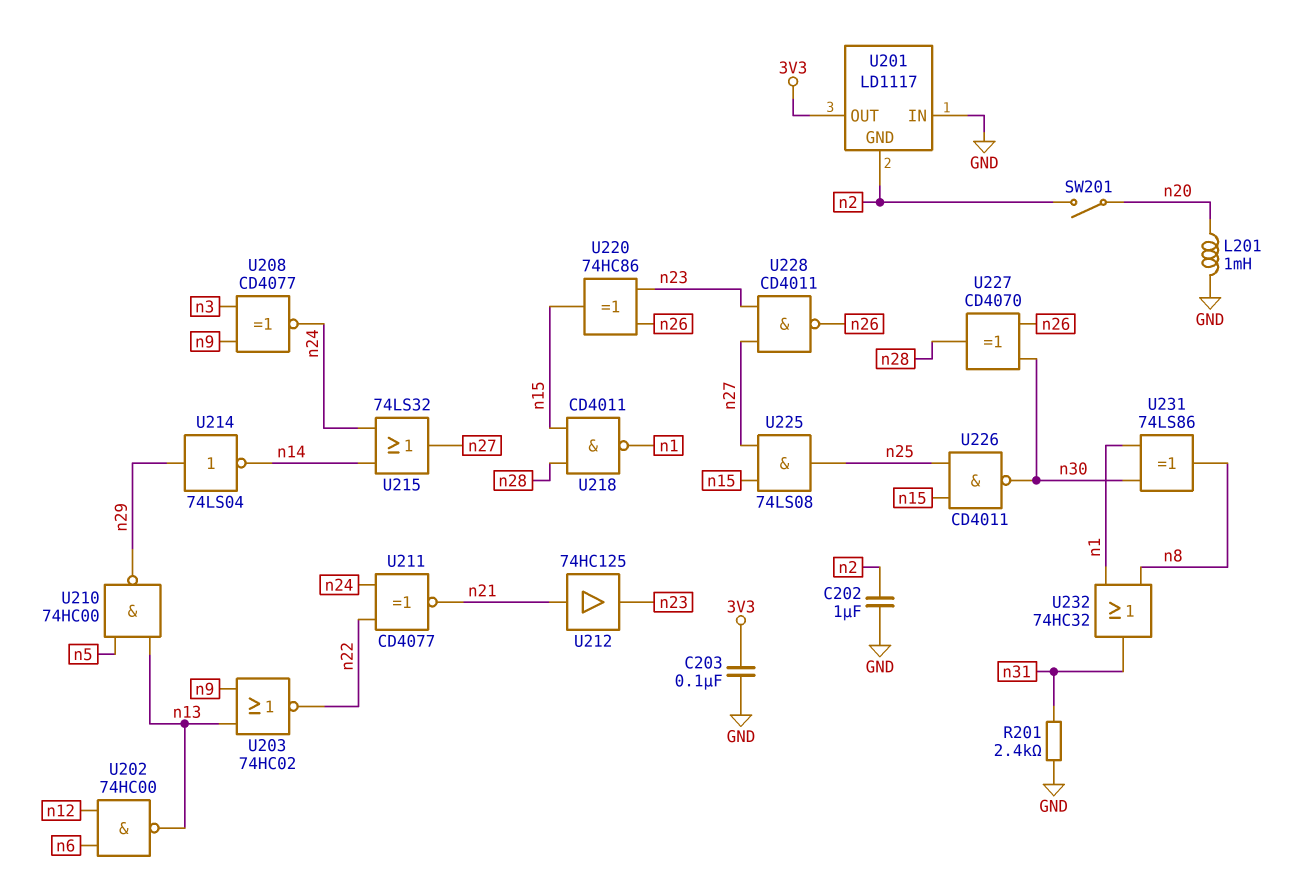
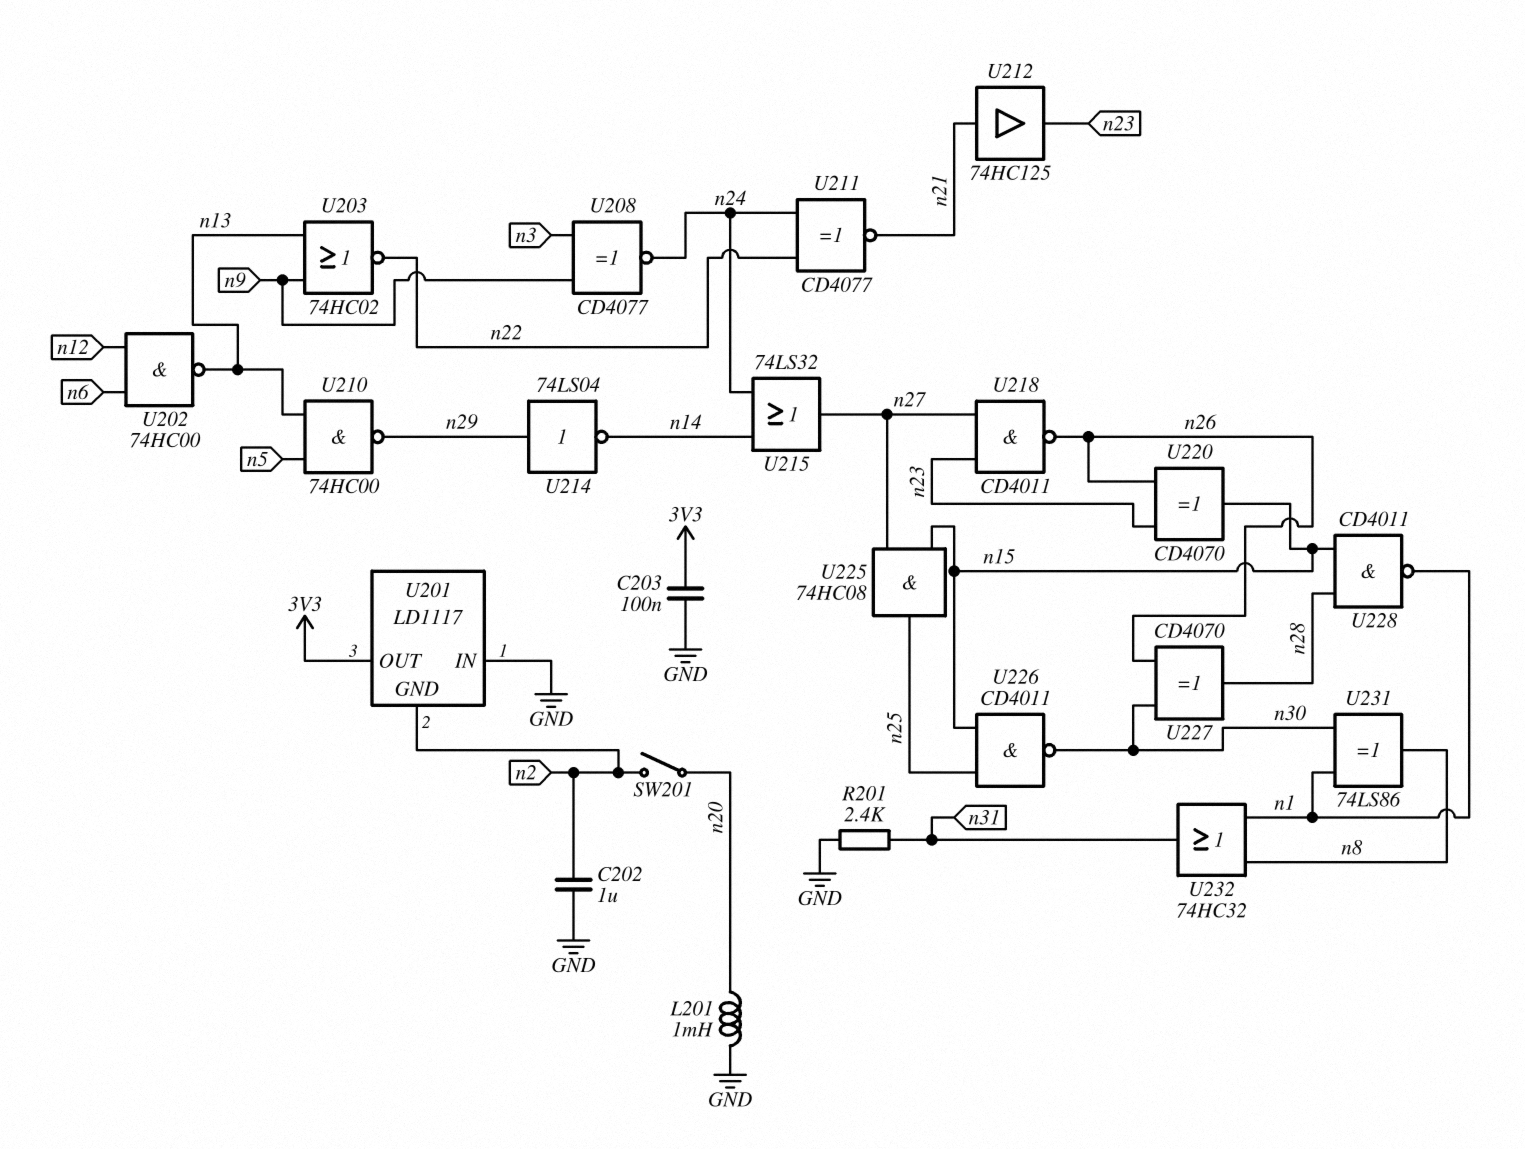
U218: NAND CD4011 (in n15, in n28, out n1) -> NAND CD4011 (in n23, in n27, out n26)
U220: XOR 74HC86 (in n23, in n26, out n15) -> XOR CD4070 (in n23, in n26, out n15)
U225: AND 74LS08 (in n15, in n27, out n25) -> AND 74HC08 (in n15, in n27, out n25)
U228: NAND CD4011 (in n23, in n27, out n26) -> NAND CD4011 (in n15, in n28, out n1)

